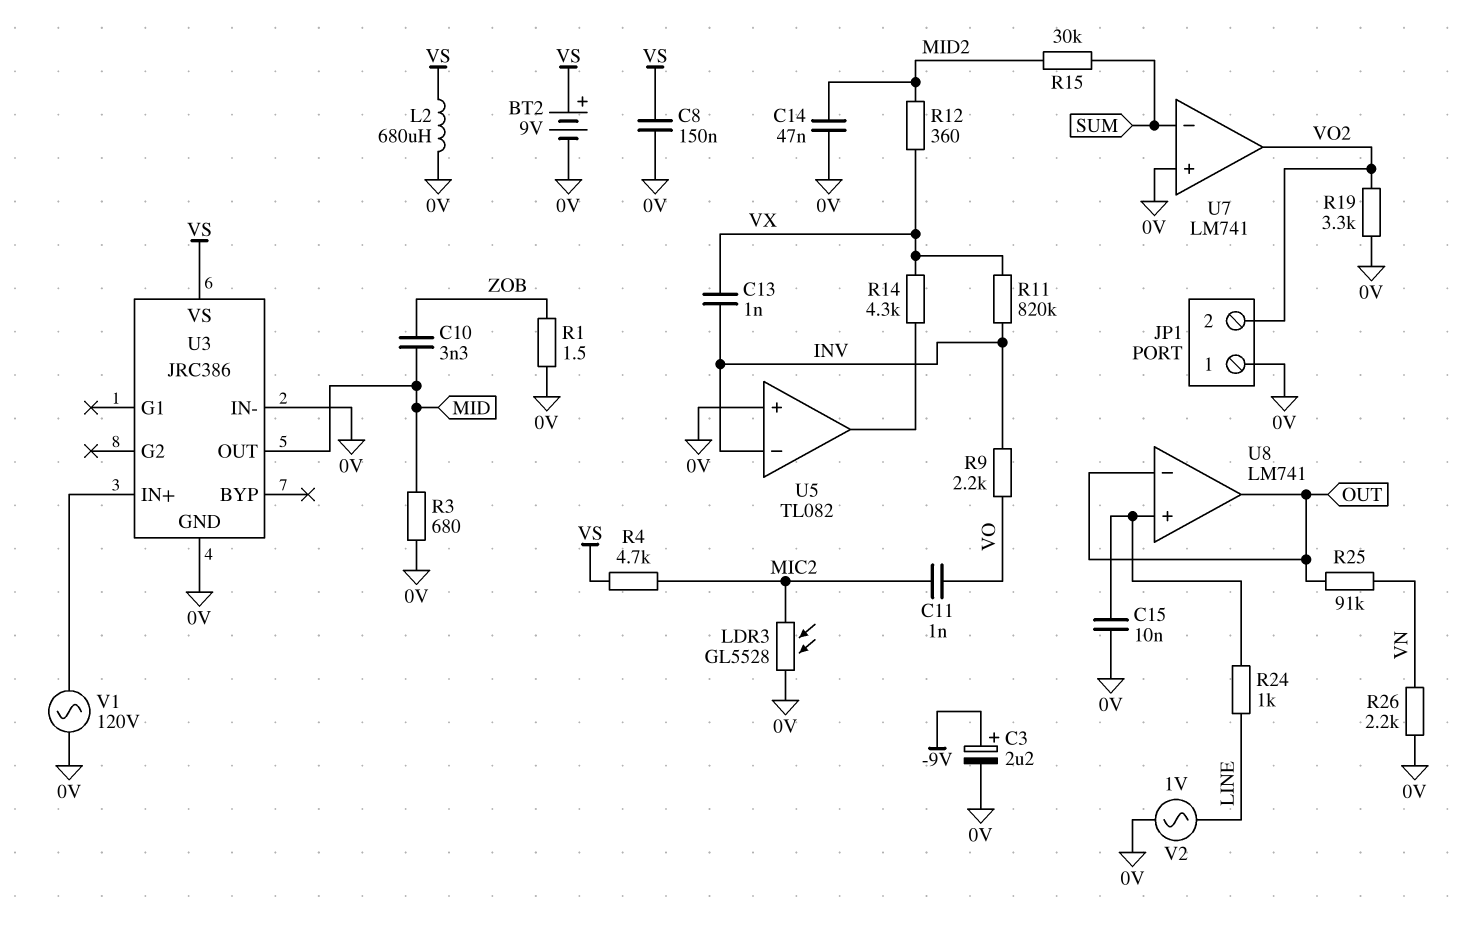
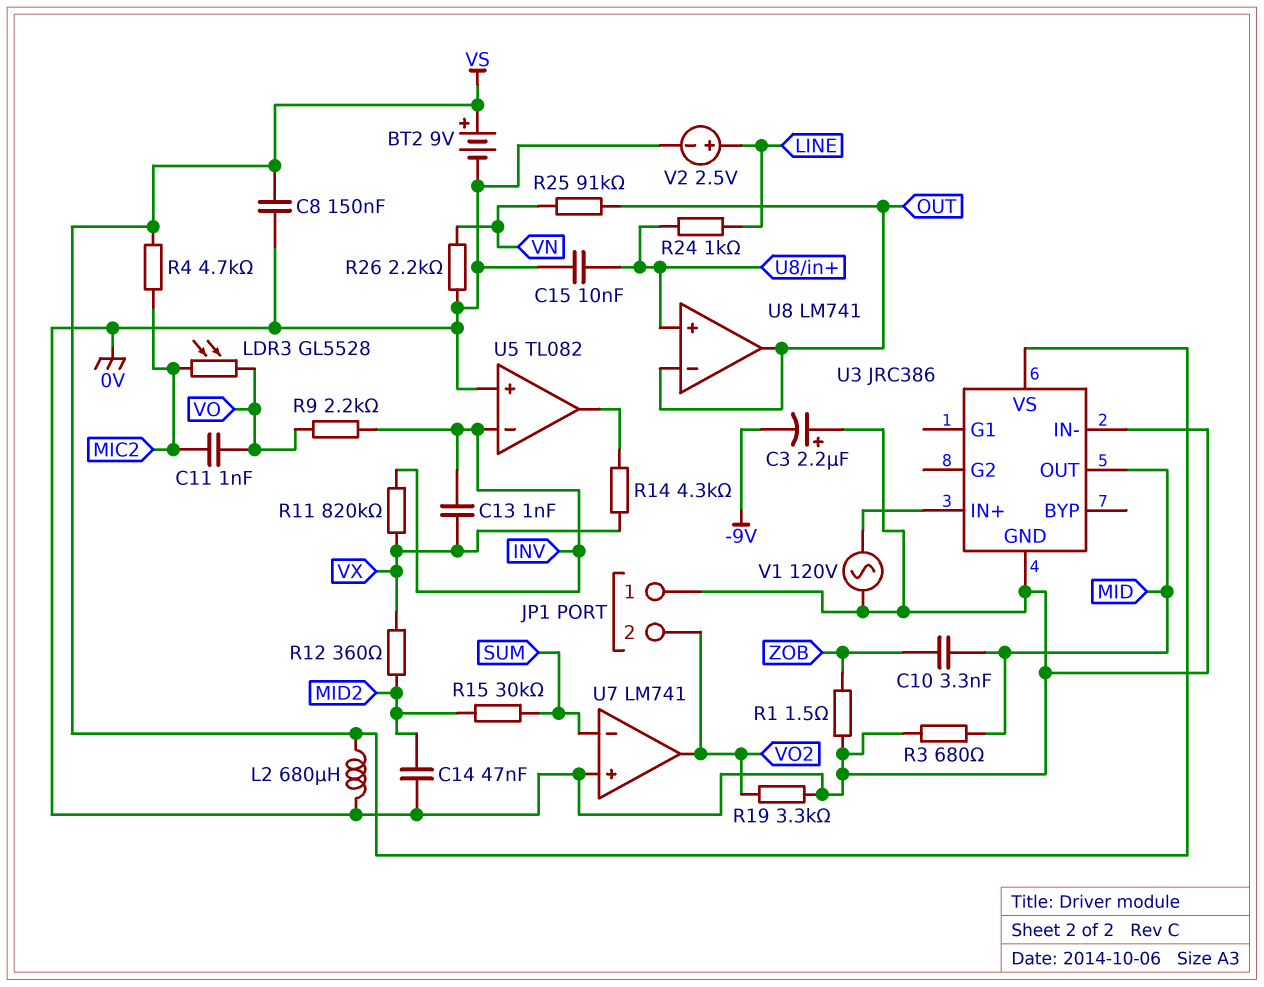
C3: 2.2uF (plus -9V, minus 0V) -> 2.2uF (plus 0V, minus -9V)
LDR3: GL5528 (0V, MIC2) -> GL5528 (MIC2, VO)
V2: AC 1V (0V, LINE) -> 2.5V (plus LINE, minus 0V)

